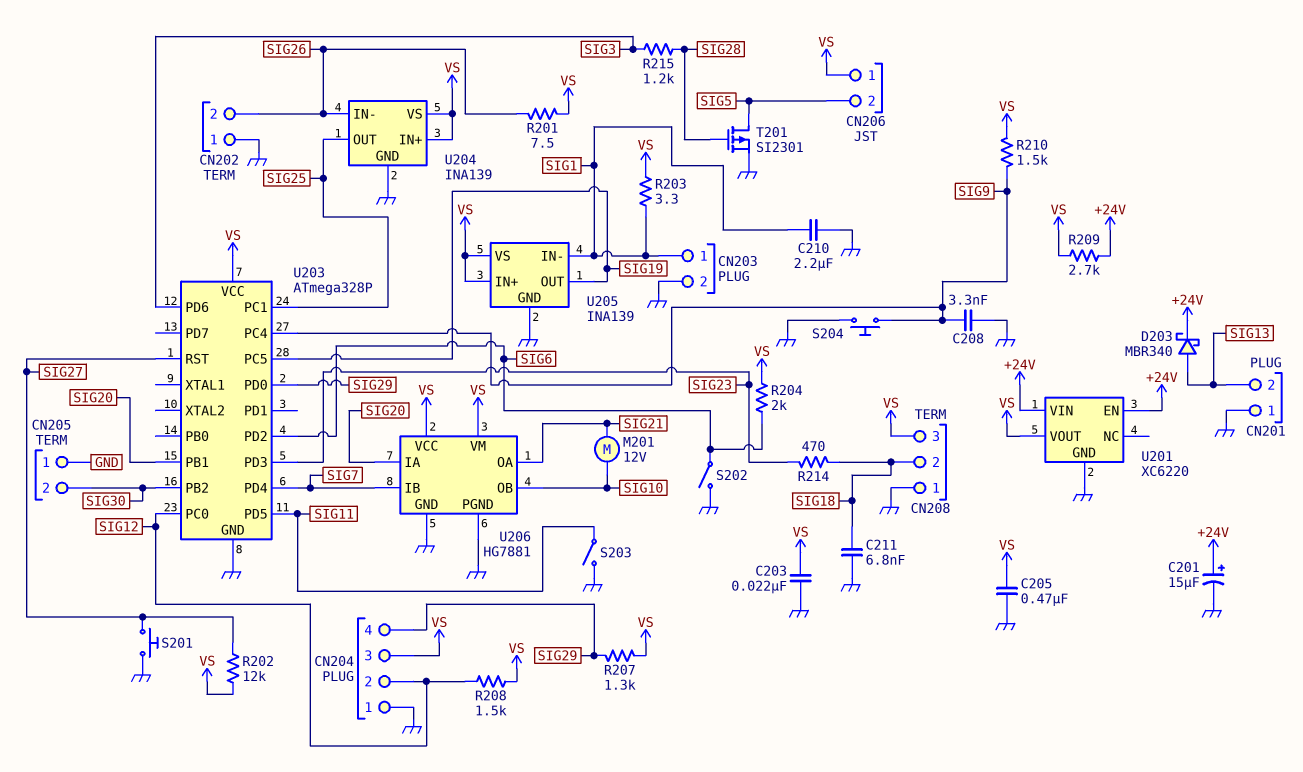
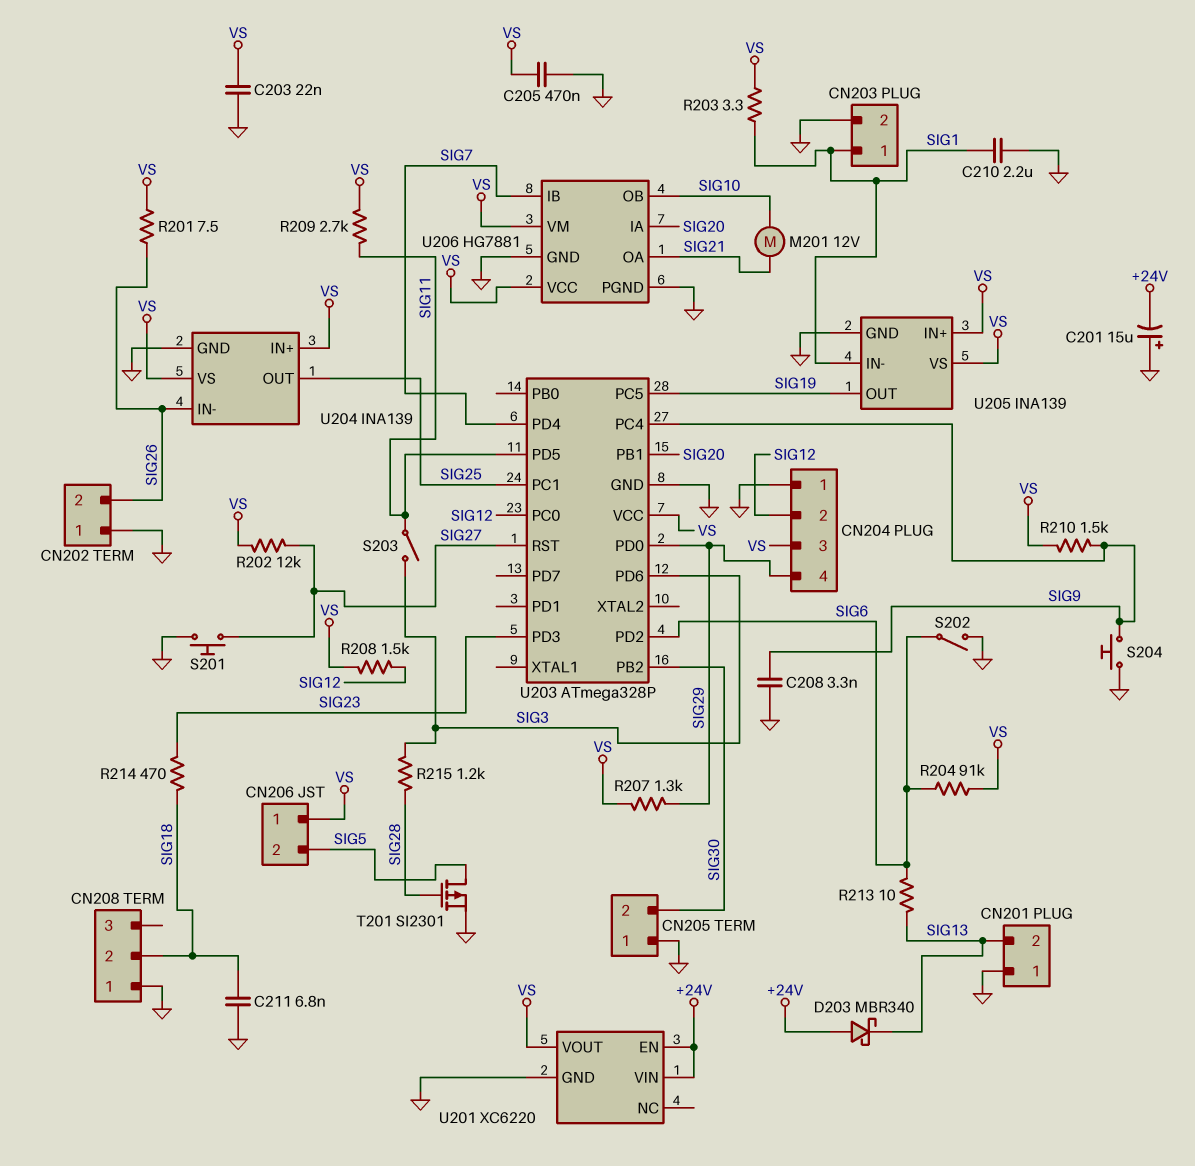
C201: 15uF (plus +24V, minus GND) -> 15uF (plus GND, minus +24V)
CN208 pin 3: VS -> none
D203: schottky MBR340 (A SIG13, K +24V) -> schottky MBR340 (A +24V, K SIG13)
R204: 2k (SIG6, VS) -> 91k (SIG6, VS)
R209: 2.7k (+24V, VS) -> 2.7k (SIG11, VS)
R213: none -> 10 (SIG6, SIG13)
S203: switch (GND, SIG11) -> switch (SIG3, SIG11)

